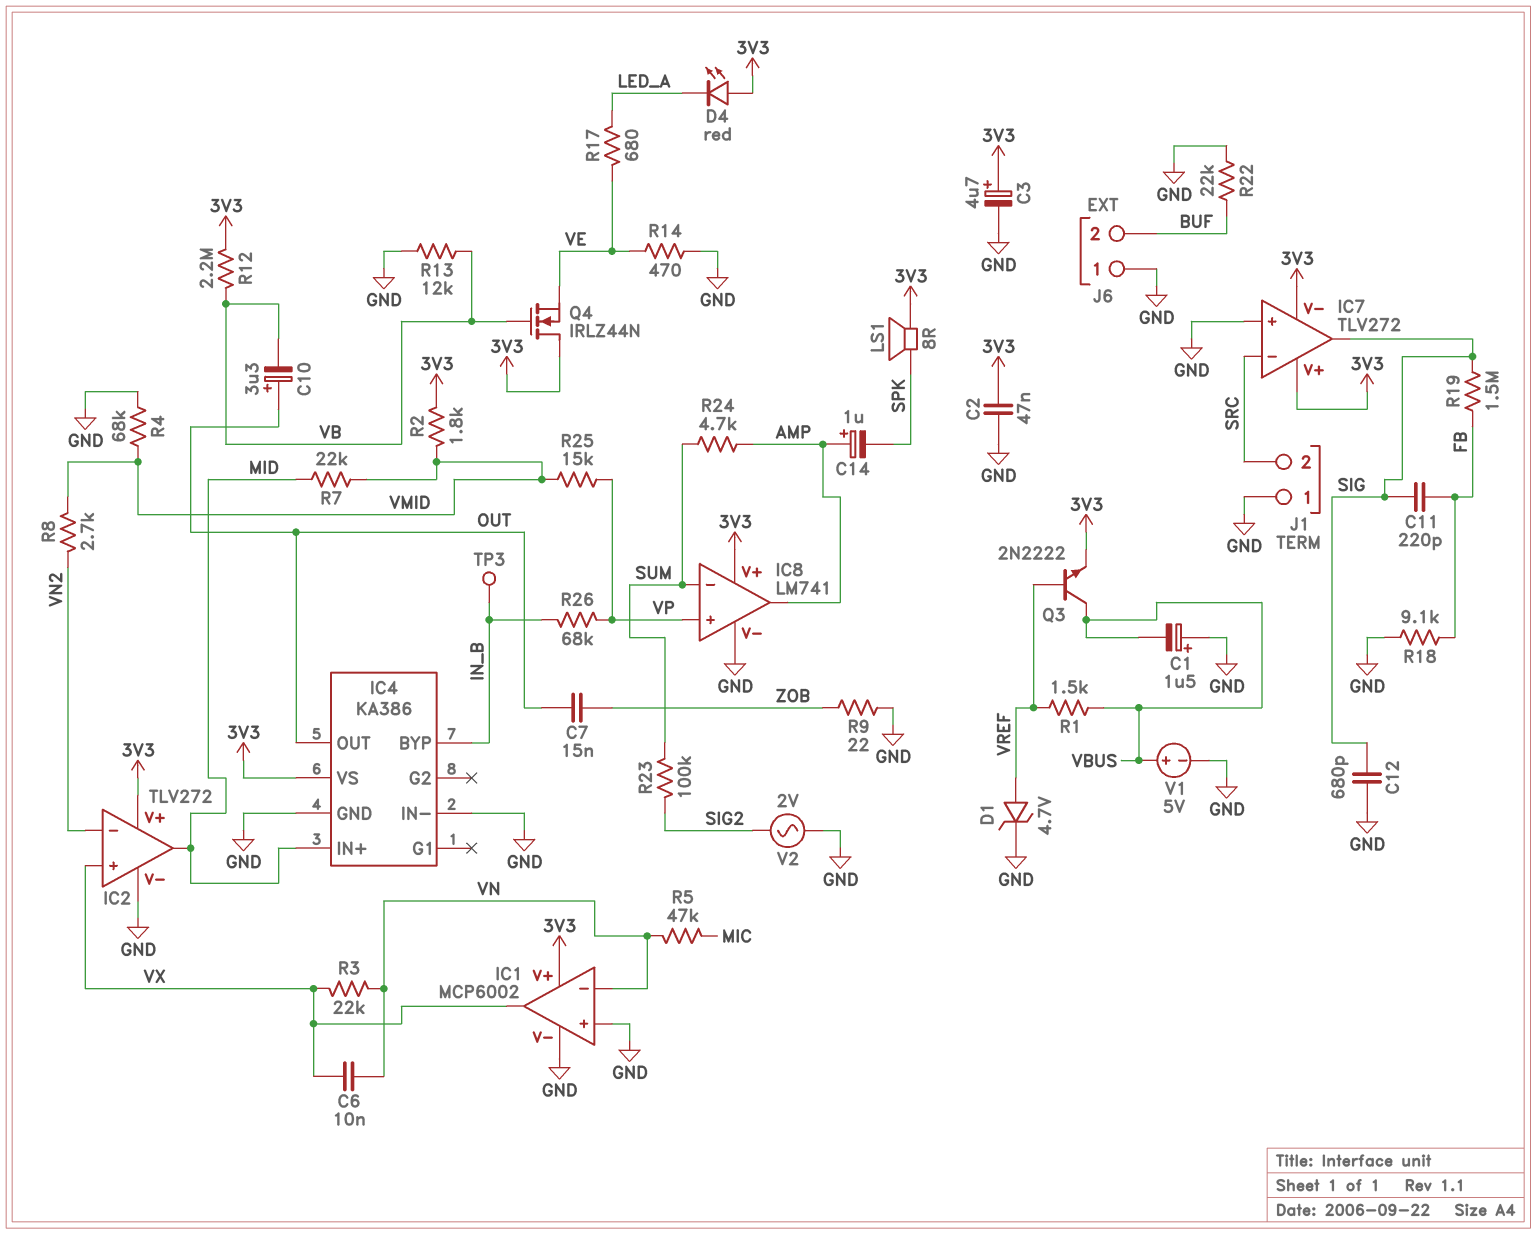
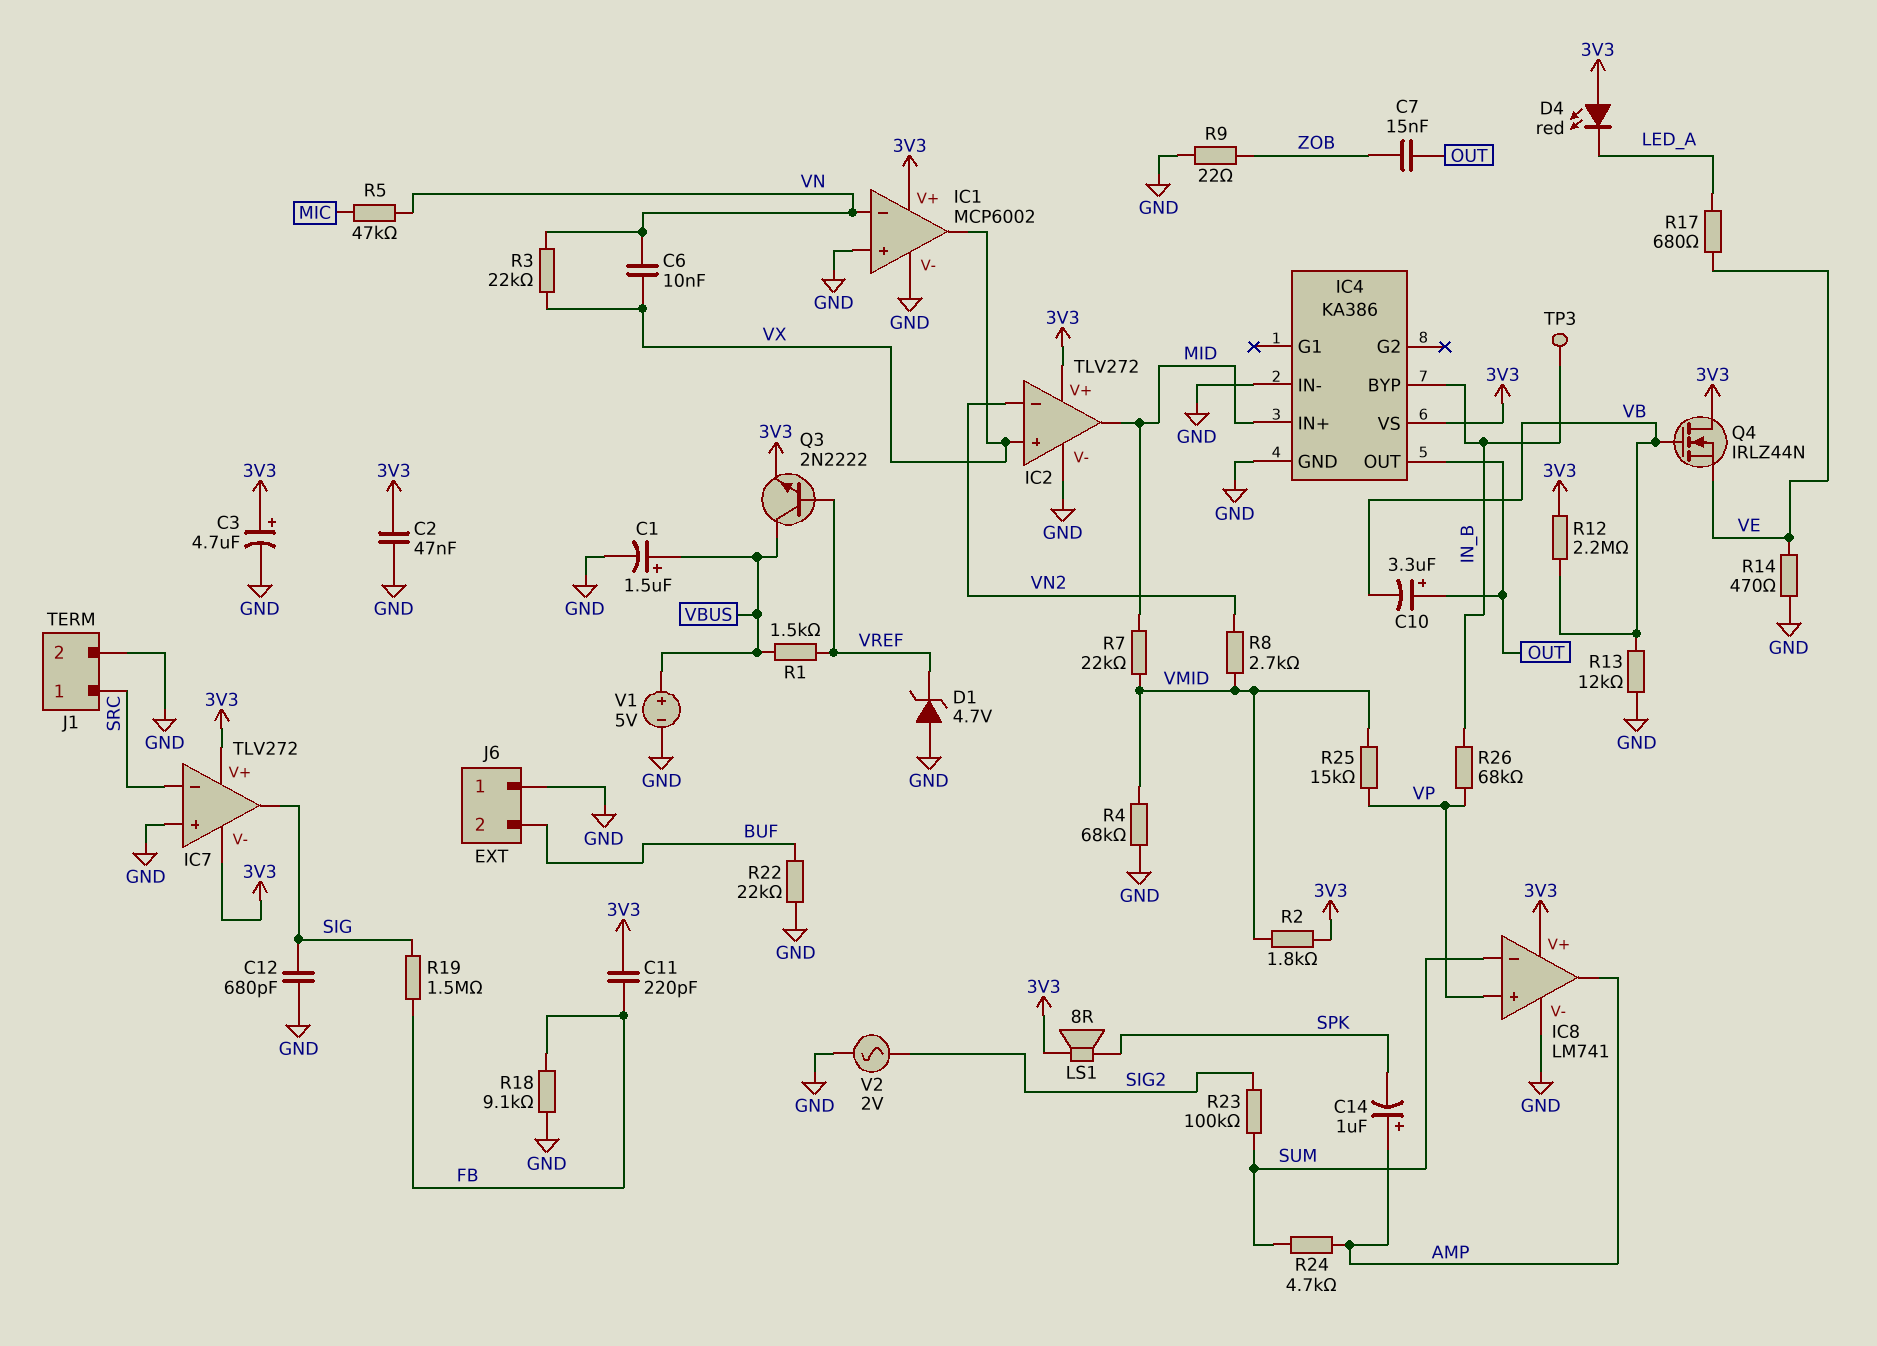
C1: 1.5uF (plus GND, minus VBUS) -> 1.5uF (plus VBUS, minus GND)
C11: 220pF (FB, SIG) -> 220pF (3V3, FB)
D1: zener 4.7V (A VREF, K GND) -> zener 4.7V (A GND, K VREF)
J1 pin 1: GND -> SRC
J1 pin 2: SRC -> GND

